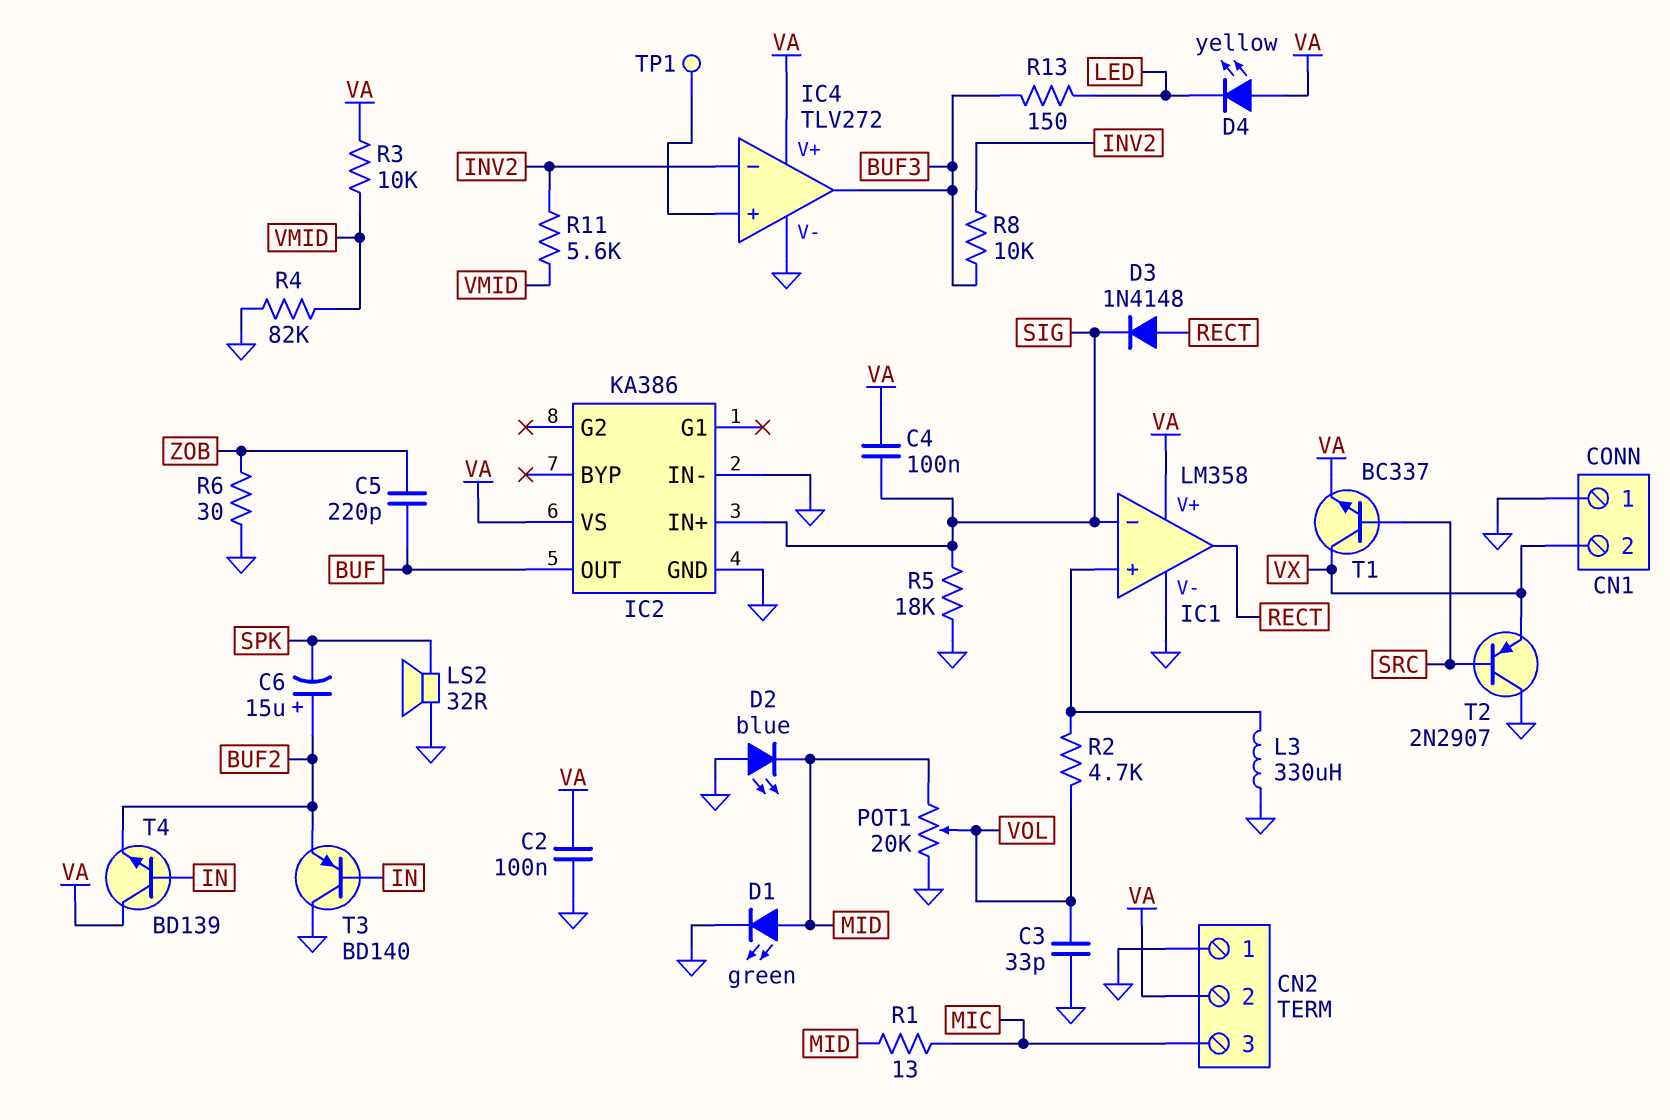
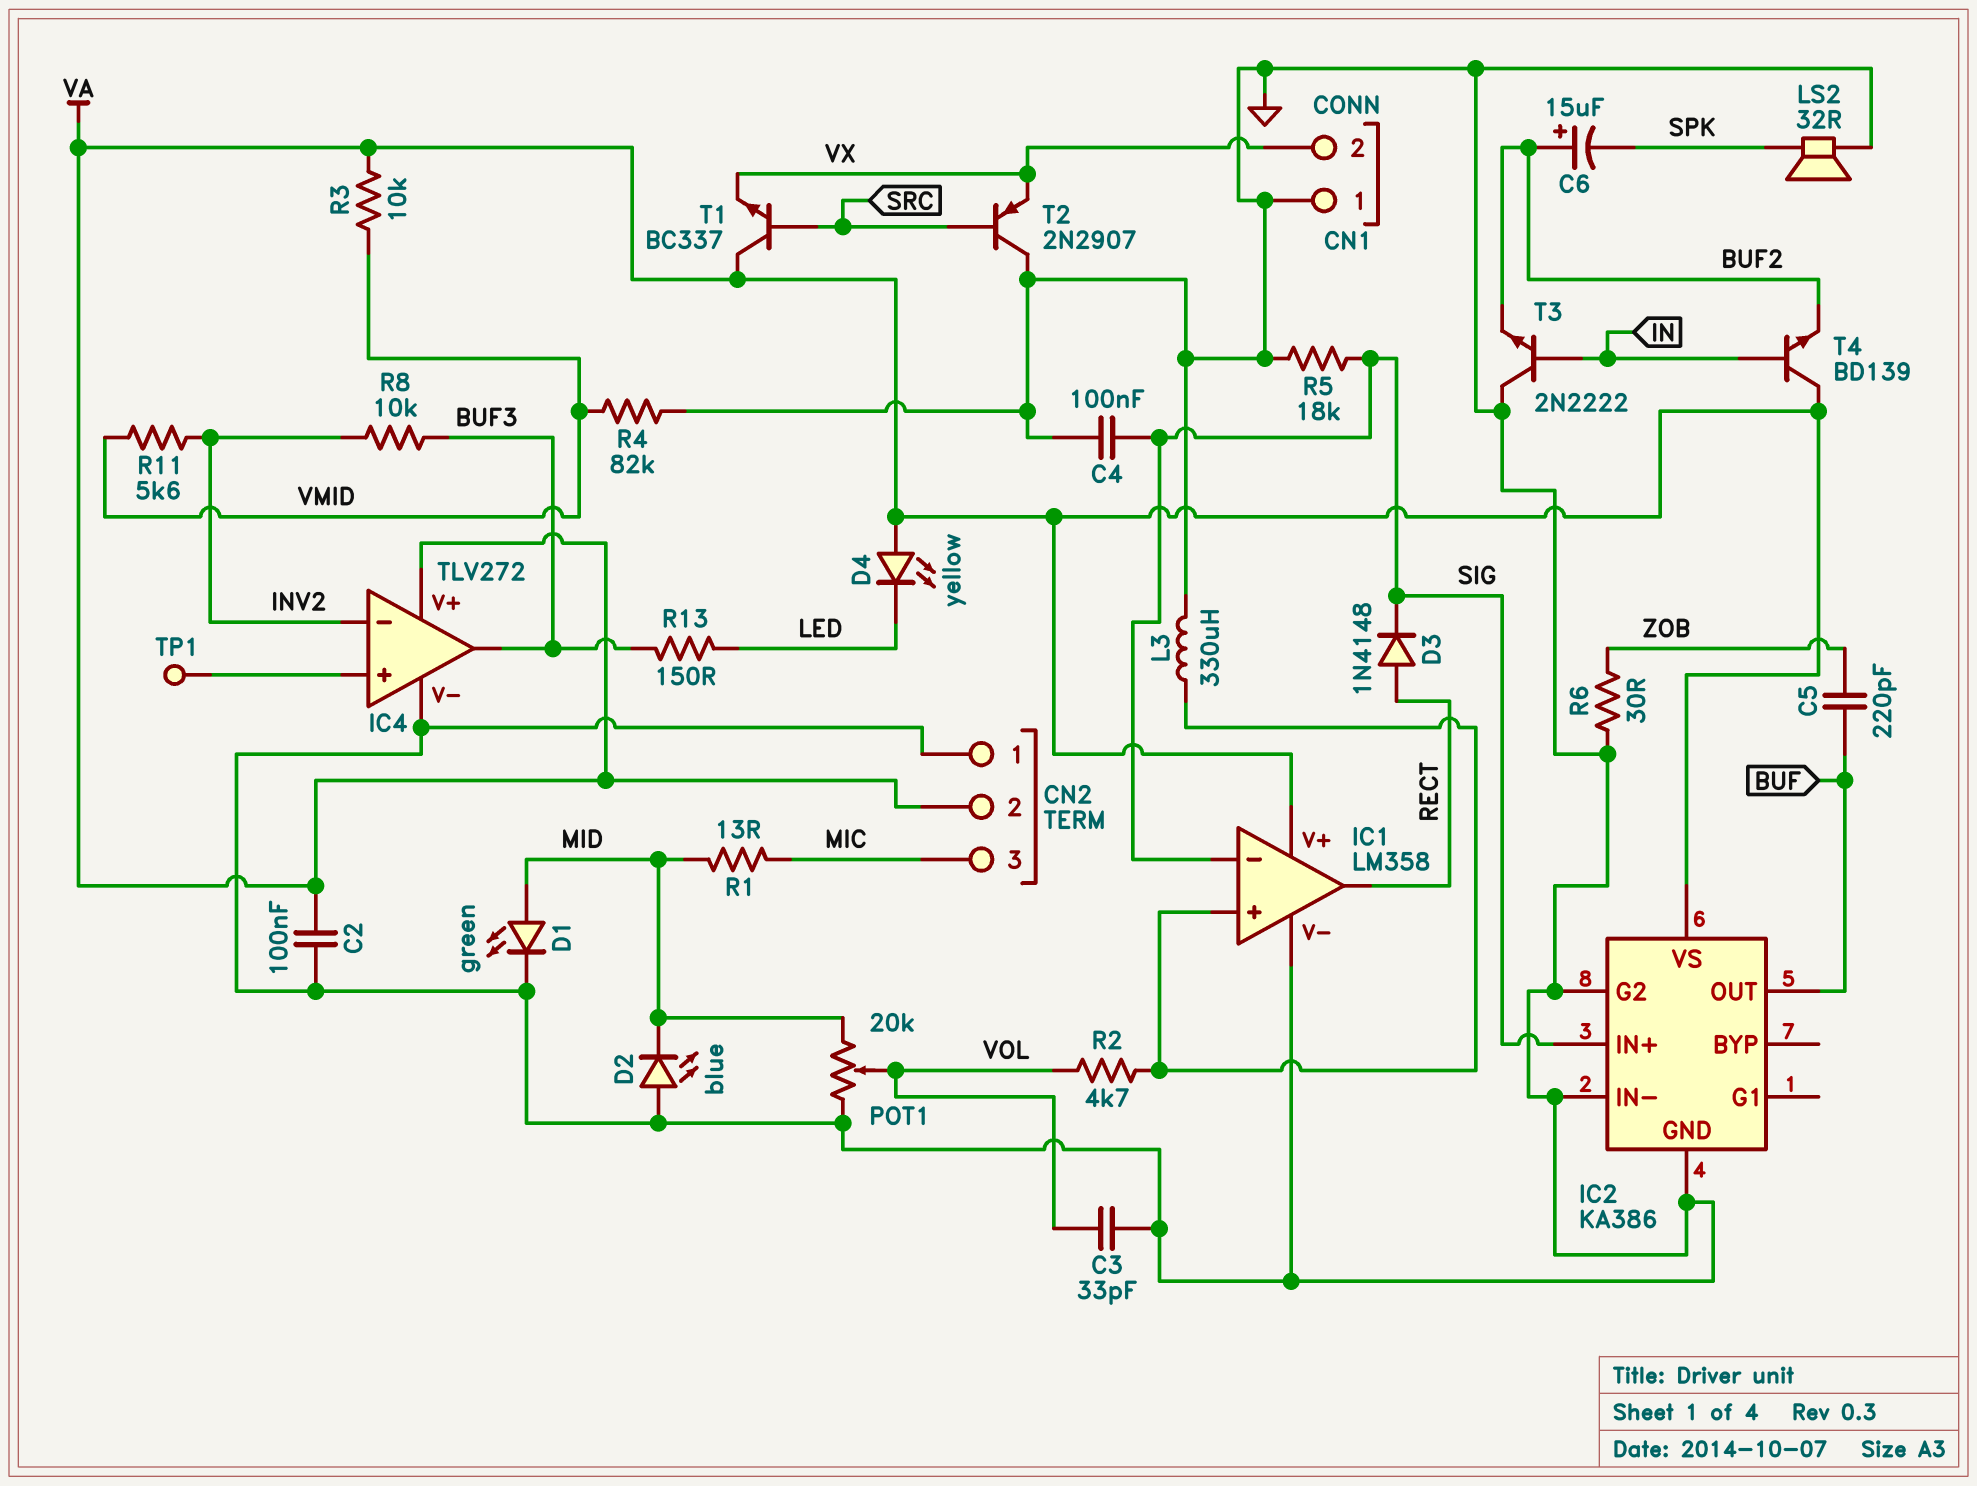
C4: 100nF (SIG, VA) -> 100nF (GND, SIG)
IC2 pin G2: none -> GND
T1: NPN BC337 (B SRC, C VX, E VA) -> NPN BC337 (B SRC, C VA, E VX)
T3: PNP BD140 (B IN, C GND, E BUF2) -> NPN 2N2222 (B IN, C GND, E BUF2)

